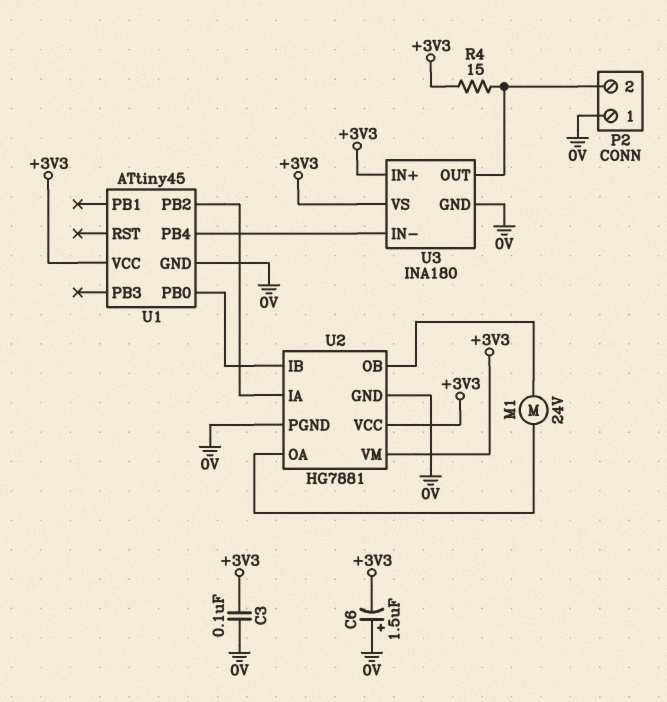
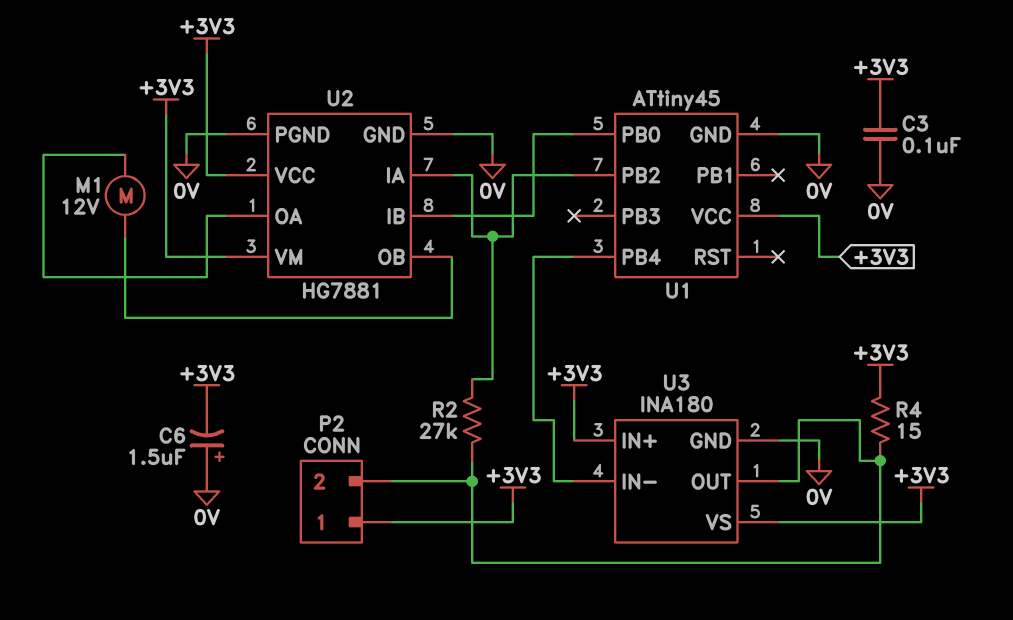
M1: motor 24V (U2/OA, U2/OB) -> motor 12V (U2/OA, U2/OB)
P2 pin 1: 0V -> +3V3
R2: none -> 27k (P2/2, U1/PB2)

